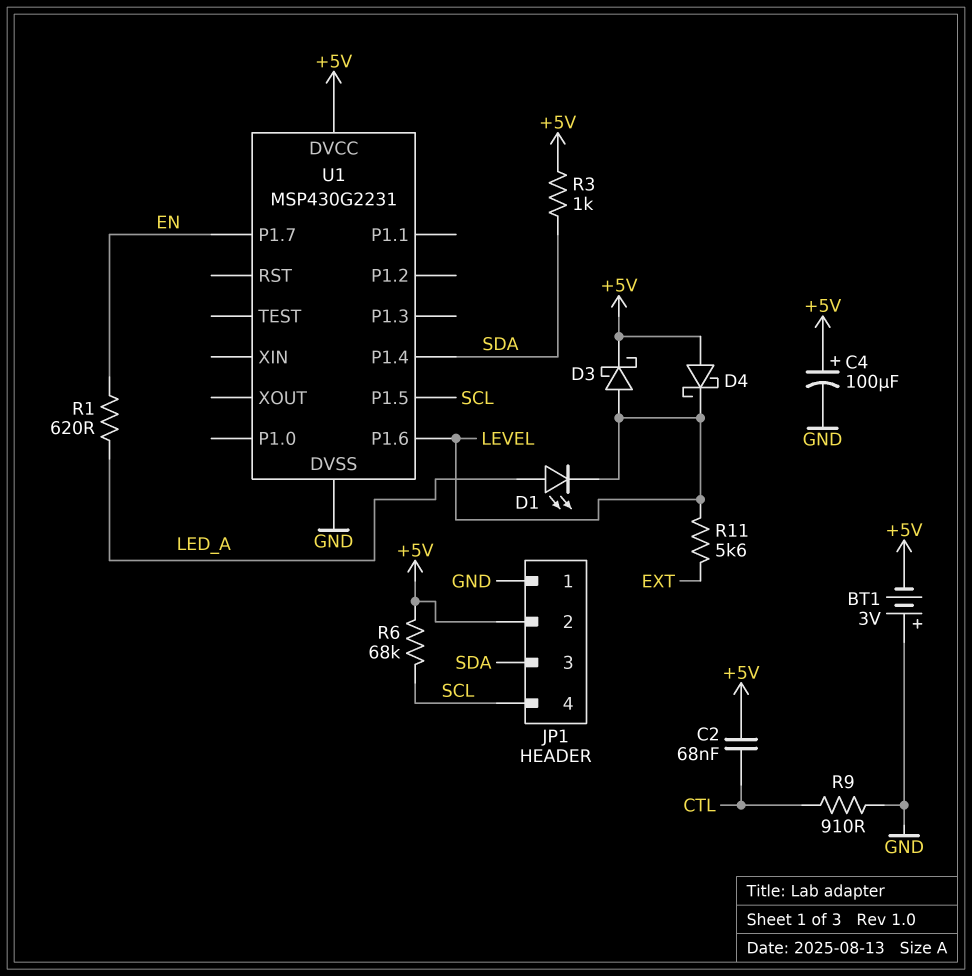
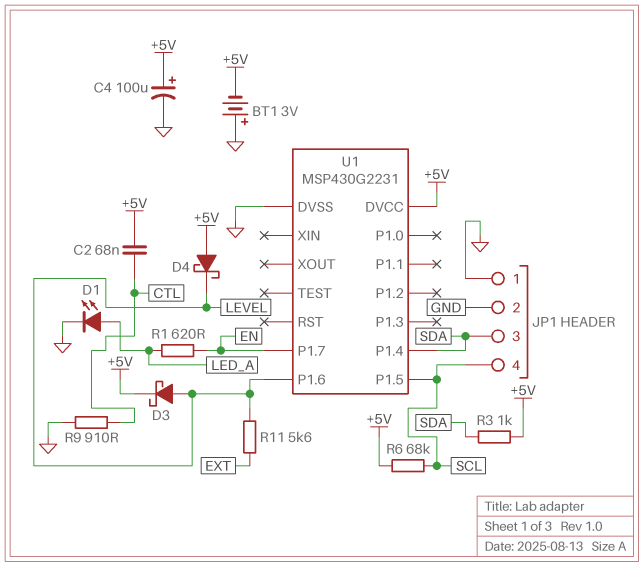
D1: LED (A LED_A, K LEVEL) -> LED (A LED_A, K GND)
JP1 pin 2: +5V -> GND

